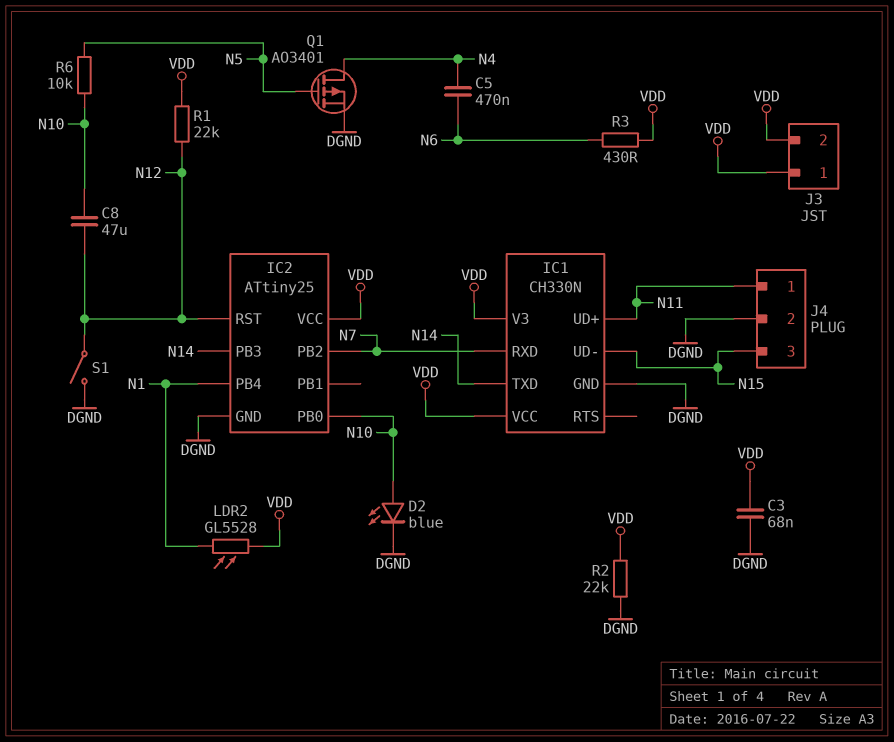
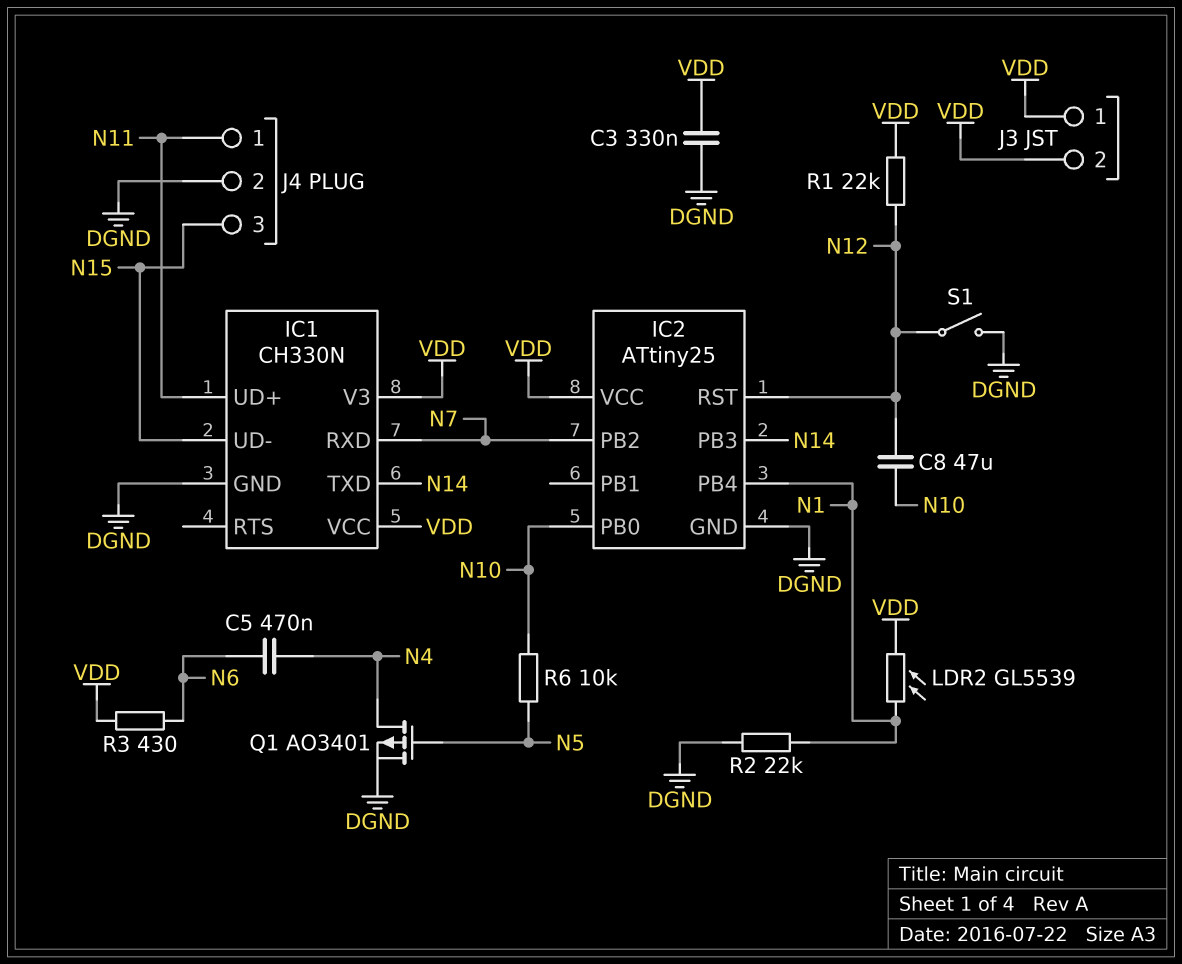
C3: 68nF (DGND, VDD) -> 330nF (DGND, VDD)
D2: LED blue (A N10, K DGND) -> none
LDR2: GL5528 (N1, VDD) -> GL5539 (N1, VDD)
R2: 22k (DGND, VDD) -> 22k (DGND, N1)

